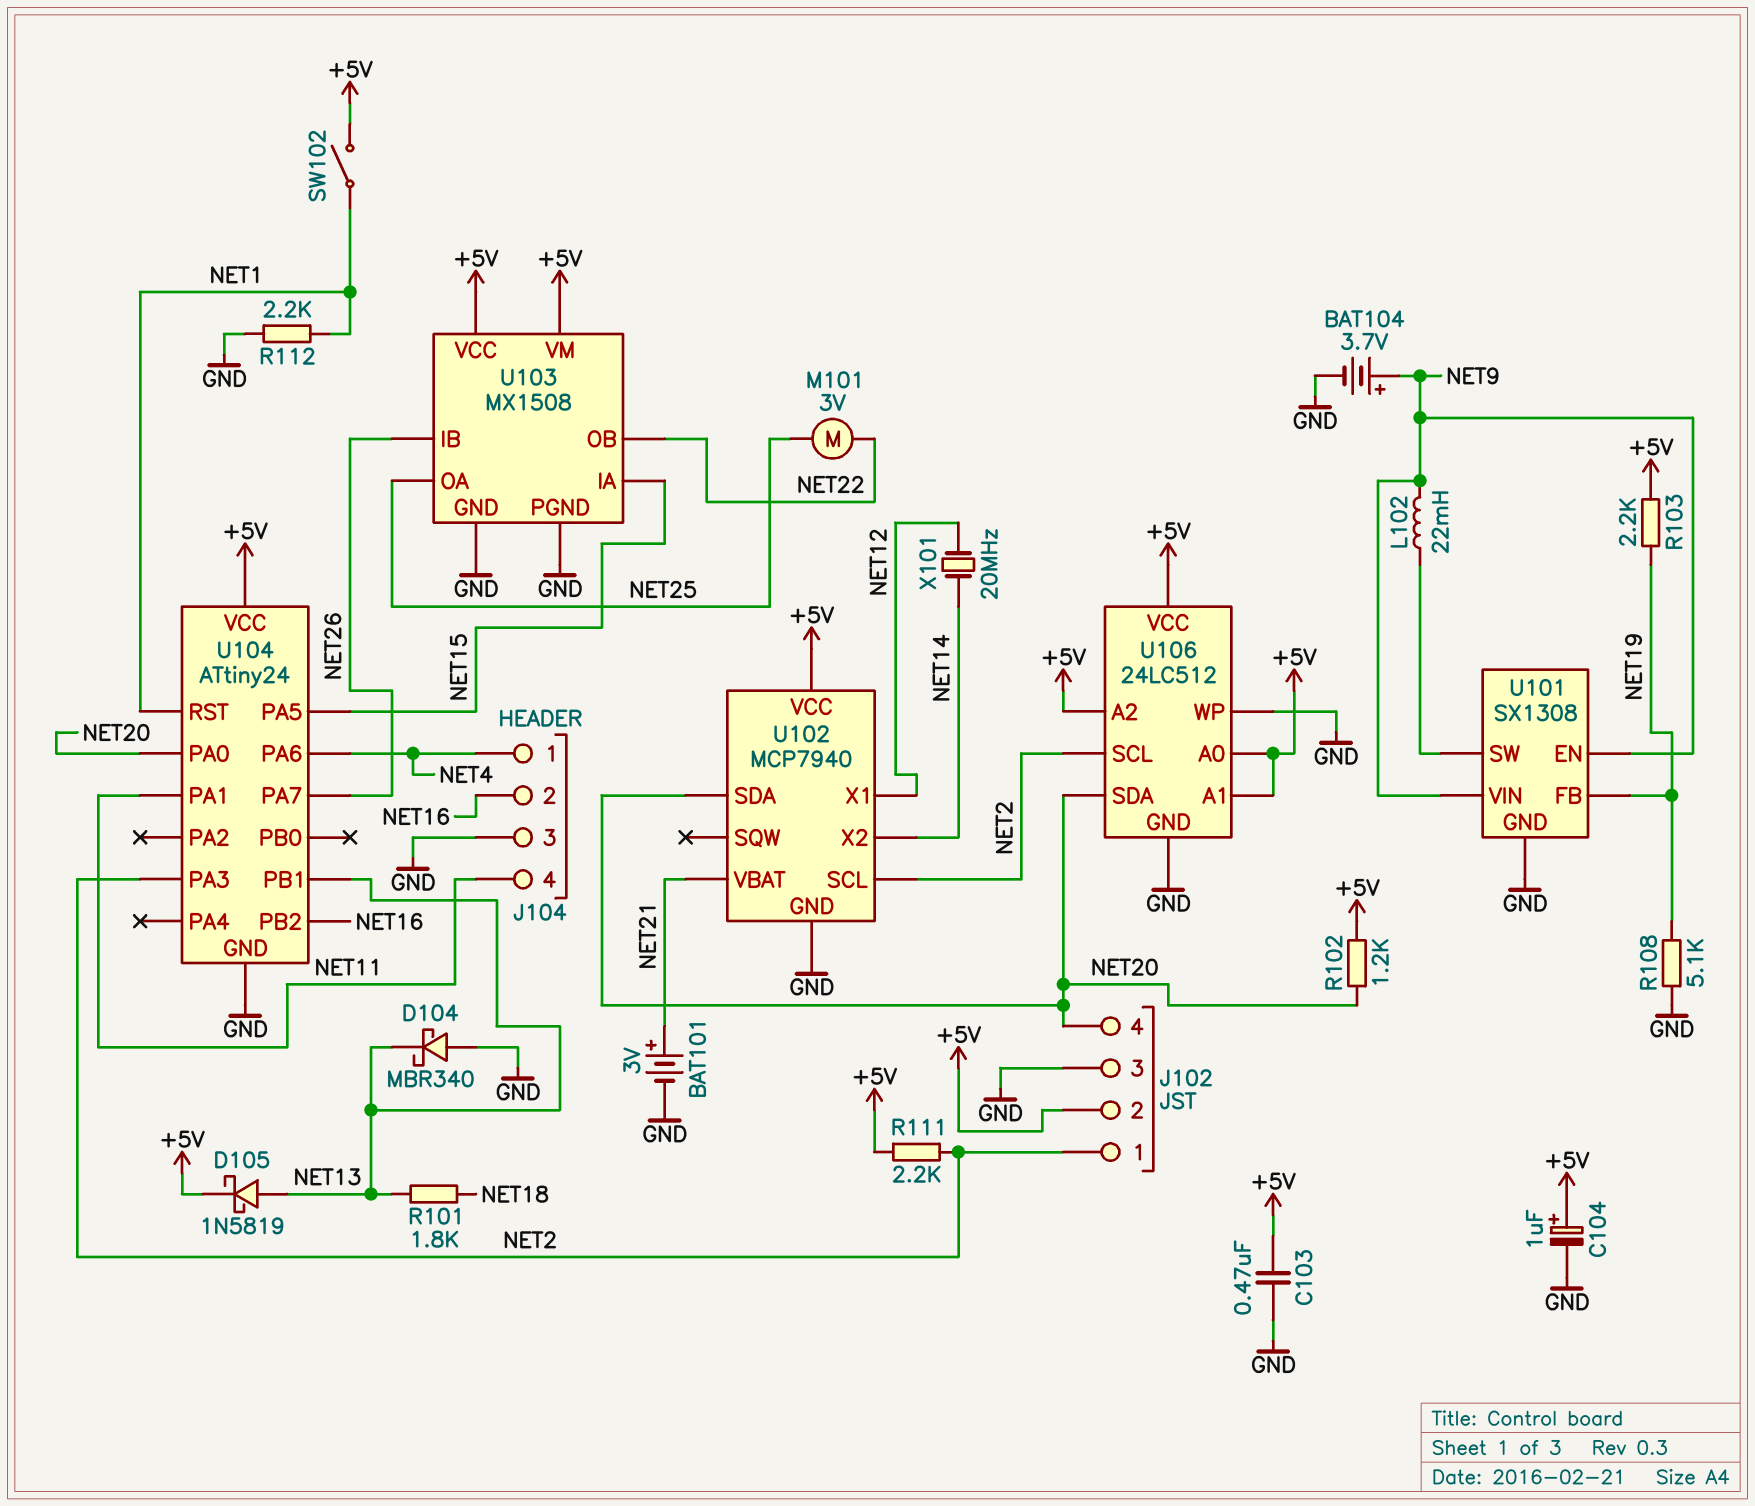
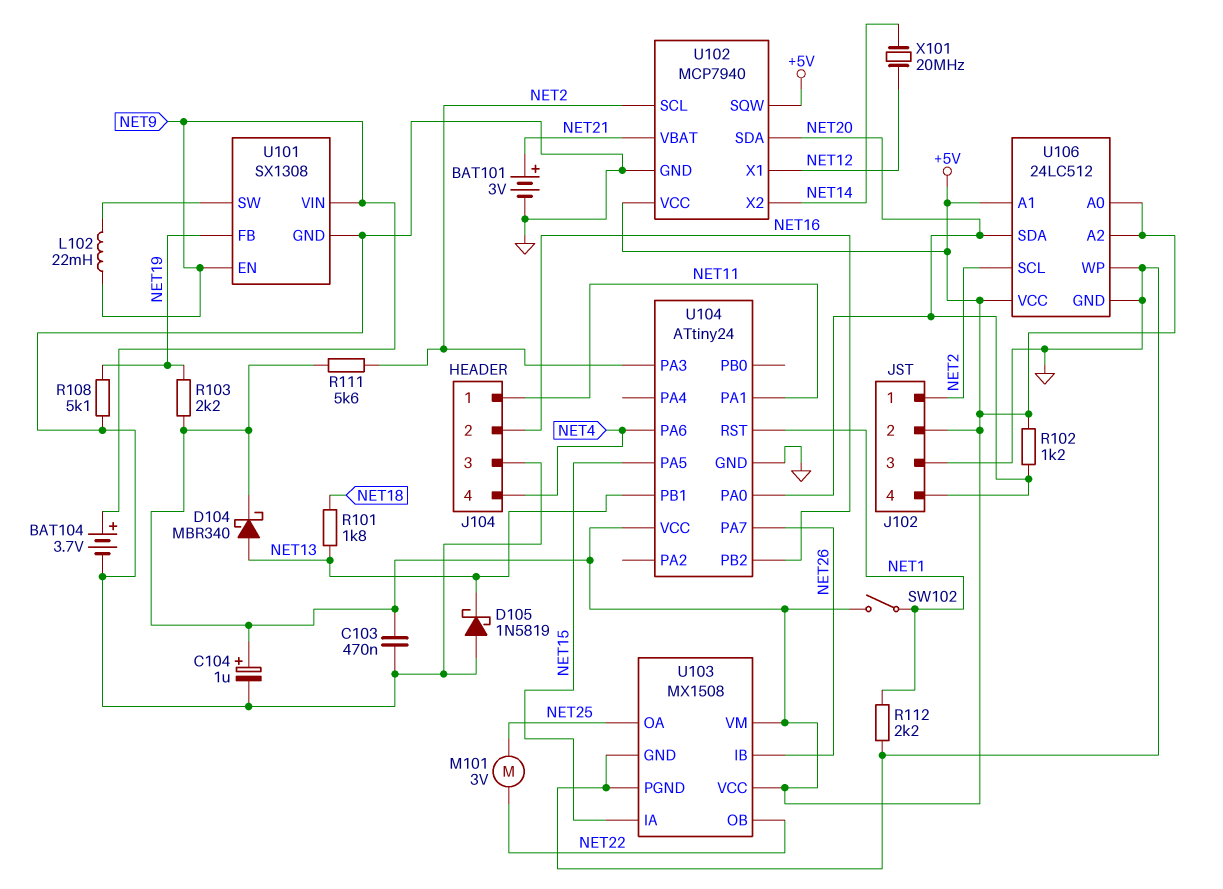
D104: schottky MBR340 (A GND, K NET13) -> schottky MBR340 (A NET13, K +5V)
D105: schottky 1N5819 (A NET13, K +5V) -> schottky 1N5819 (A GND, K NET13)
J104 pin 1: NET4 -> NET11
J104 pin 4: NET11 -> NET4
R111: 2.2k (+5V, NET2) -> 5.6k (+5V, NET2)
U102 pin SQW: none -> +5V

